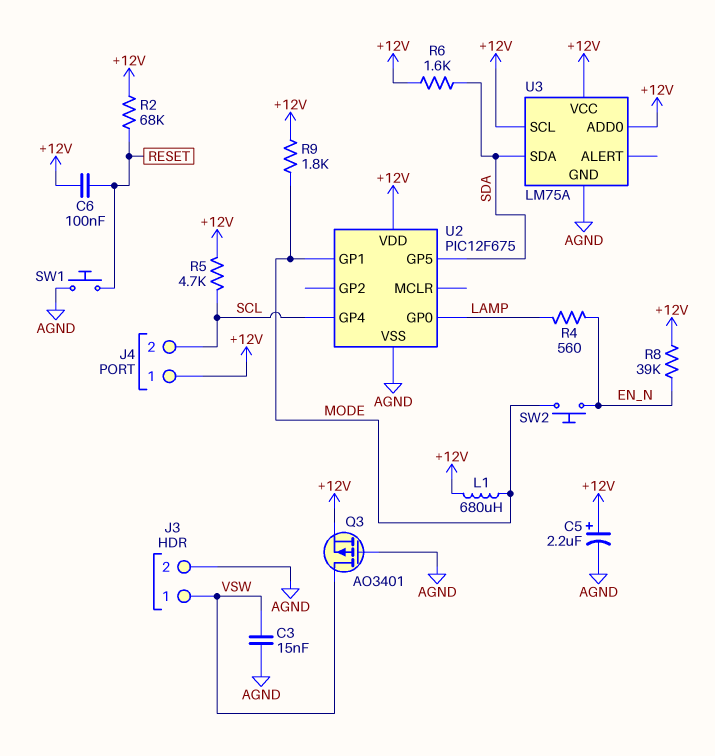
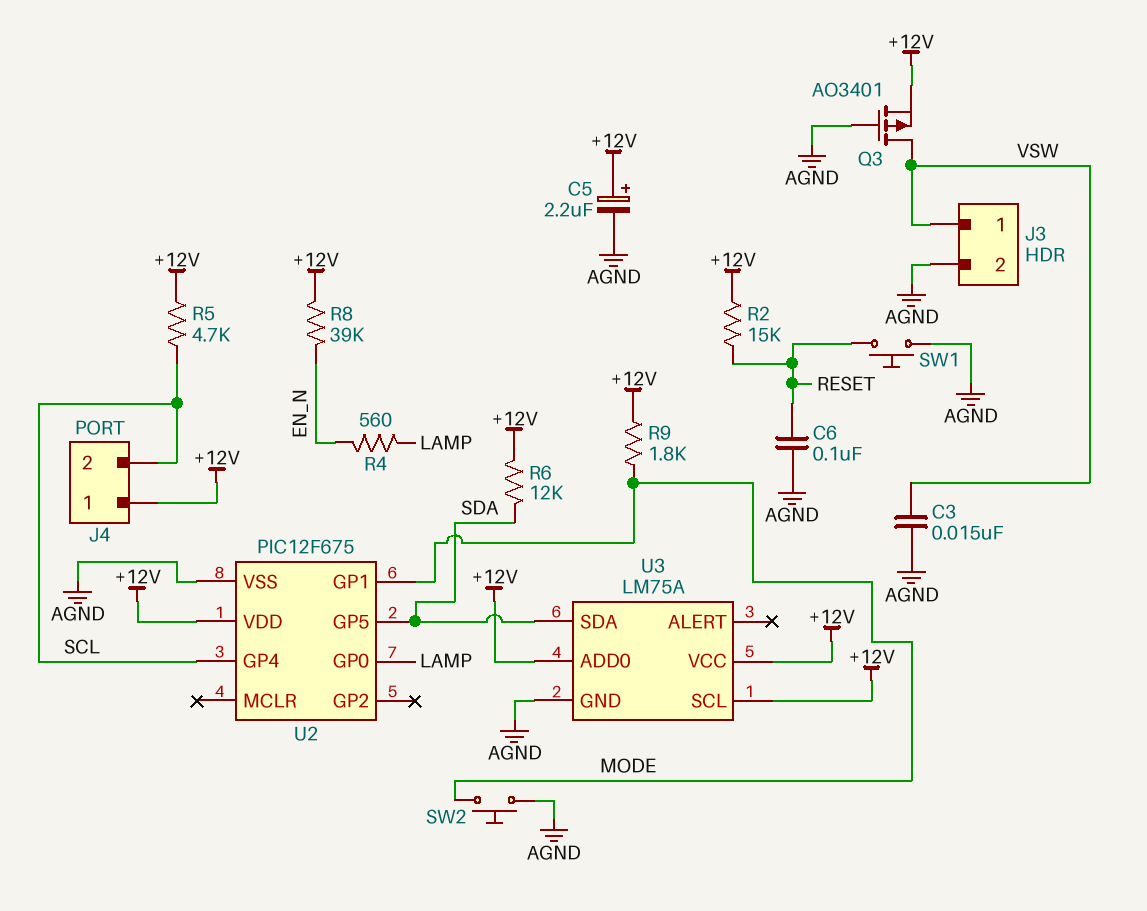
C6: 100nF (+12V, RESET) -> 100nF (AGND, RESET)
L1: 680uH (+12V, MODE) -> none
R2: 68k (+12V, RESET) -> 15k (+12V, RESET)
R6: 1.6k (+12V, SDA) -> 12k (+12V, SDA)
SW2: button (EN_N, MODE) -> button (AGND, MODE)

